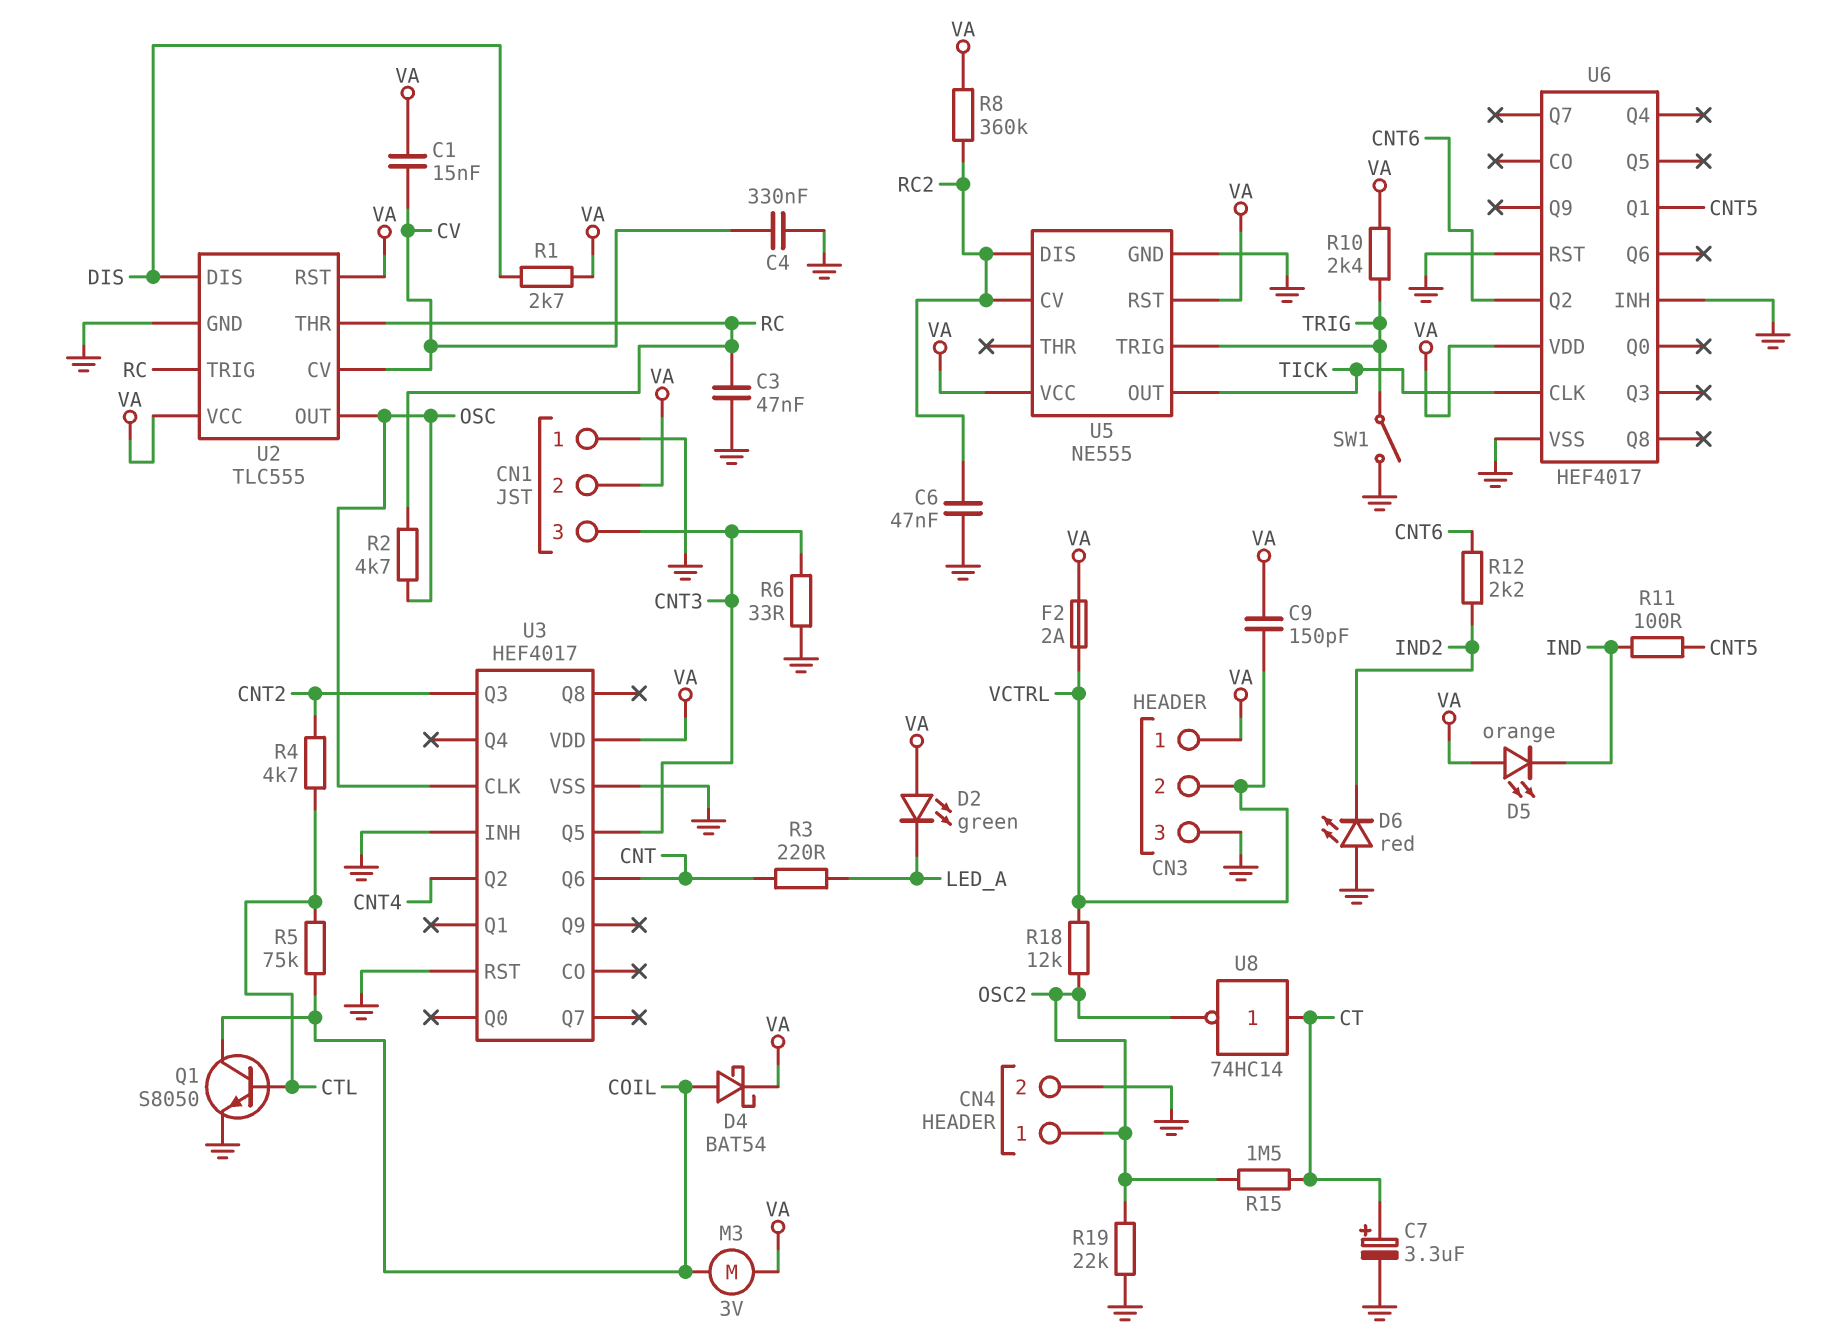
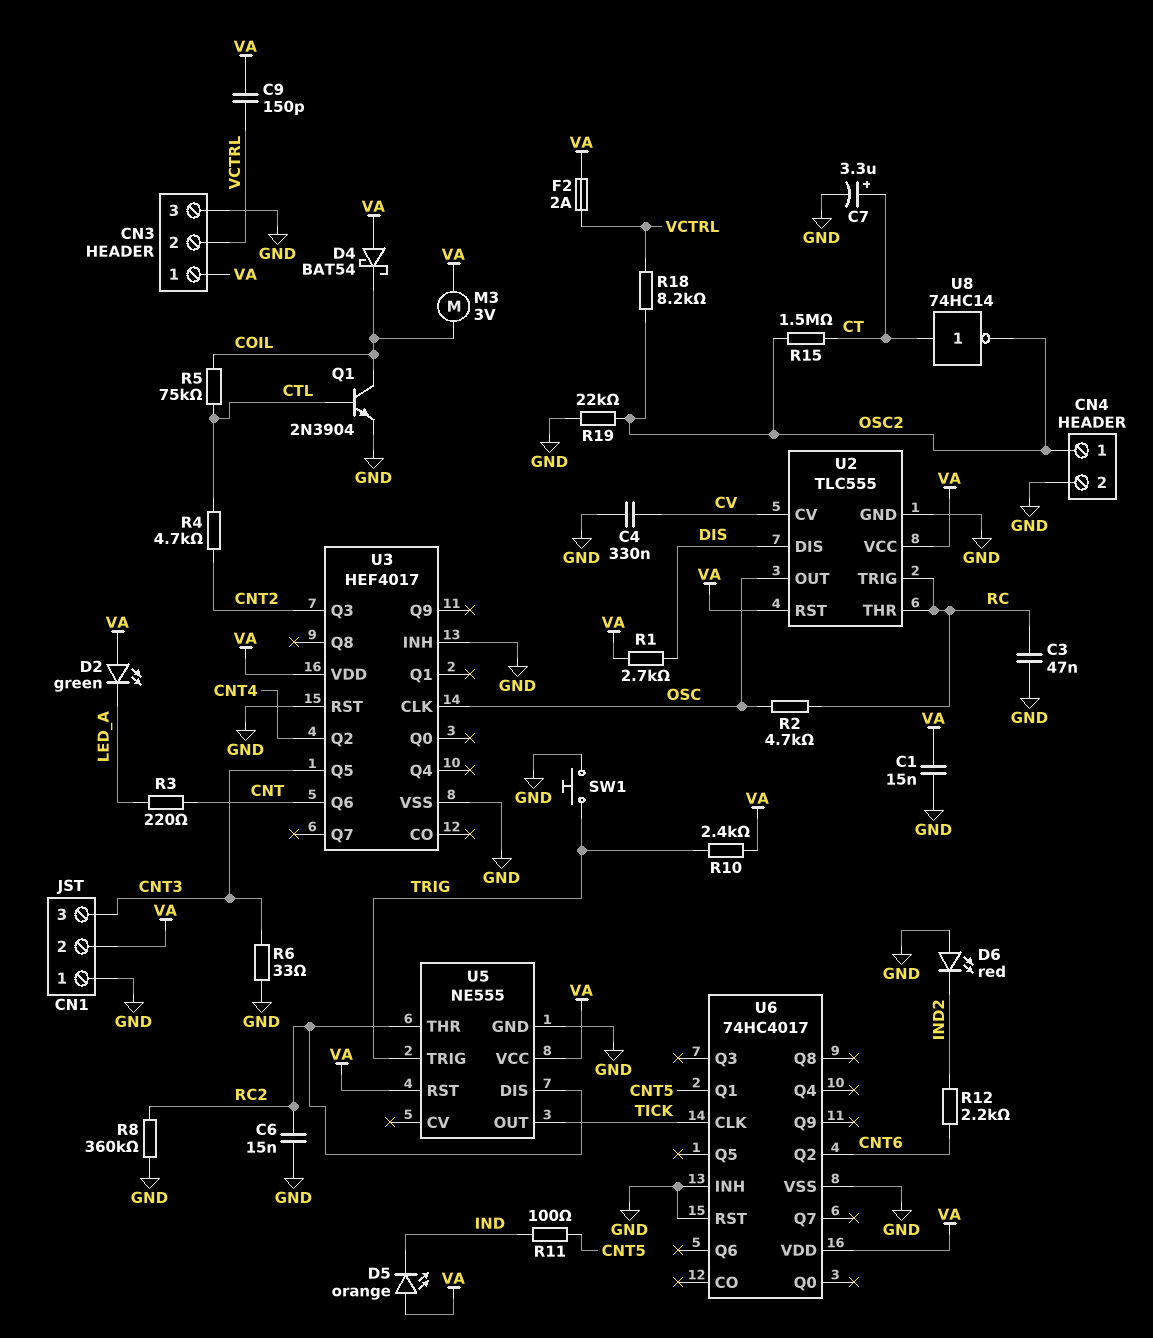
C1: 15nF (CV, VA) -> 15nF (GND, VA)
C6: 47nF (GND, RC2) -> 15nF (GND, RC2)
D4: schottky BAT54 (A COIL, K VA) -> schottky BAT54 (A VA, K COIL)
Q1: NPN S8050 (B CTL, C COIL, E GND) -> NPN 2N3904 (B CTL, C COIL, E GND)
R8: 360k (RC2, VA) -> 360k (GND, RC2)
R18: 12k (OSC2, VCTRL) -> 8.2k (OSC2, VCTRL)
SW1: switch (GND, TRIG) -> button (GND, TRIG)
U5 pin CV: RC2 -> none
U5 pin THR: none -> RC2
U6: HEF4017 -> 74HC4017

